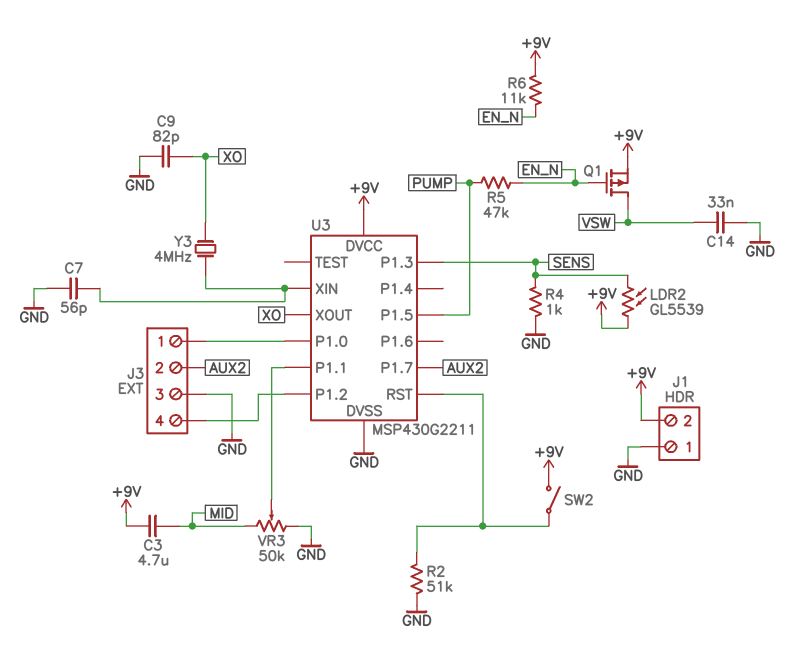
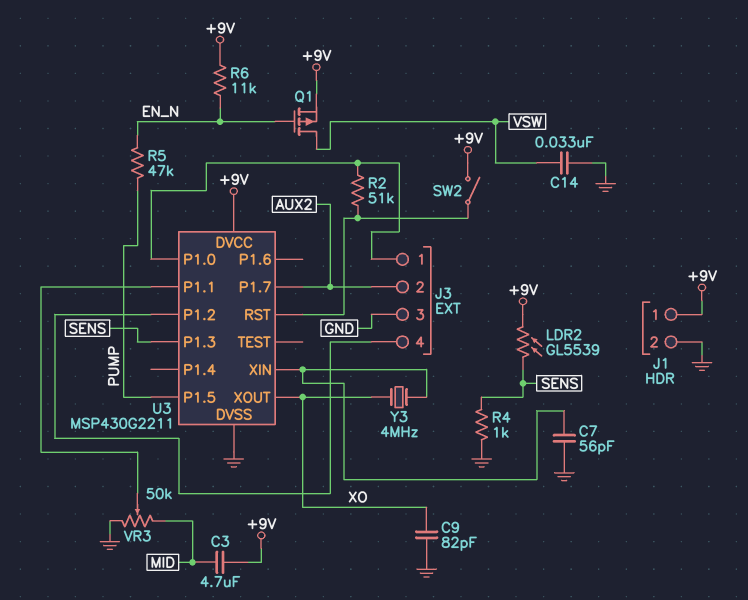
J1 pin 1: GND -> +9V
J1 pin 2: +9V -> GND
R2: 51k (GND, U3/RST) -> 51k (J3/1, U3/RST)

